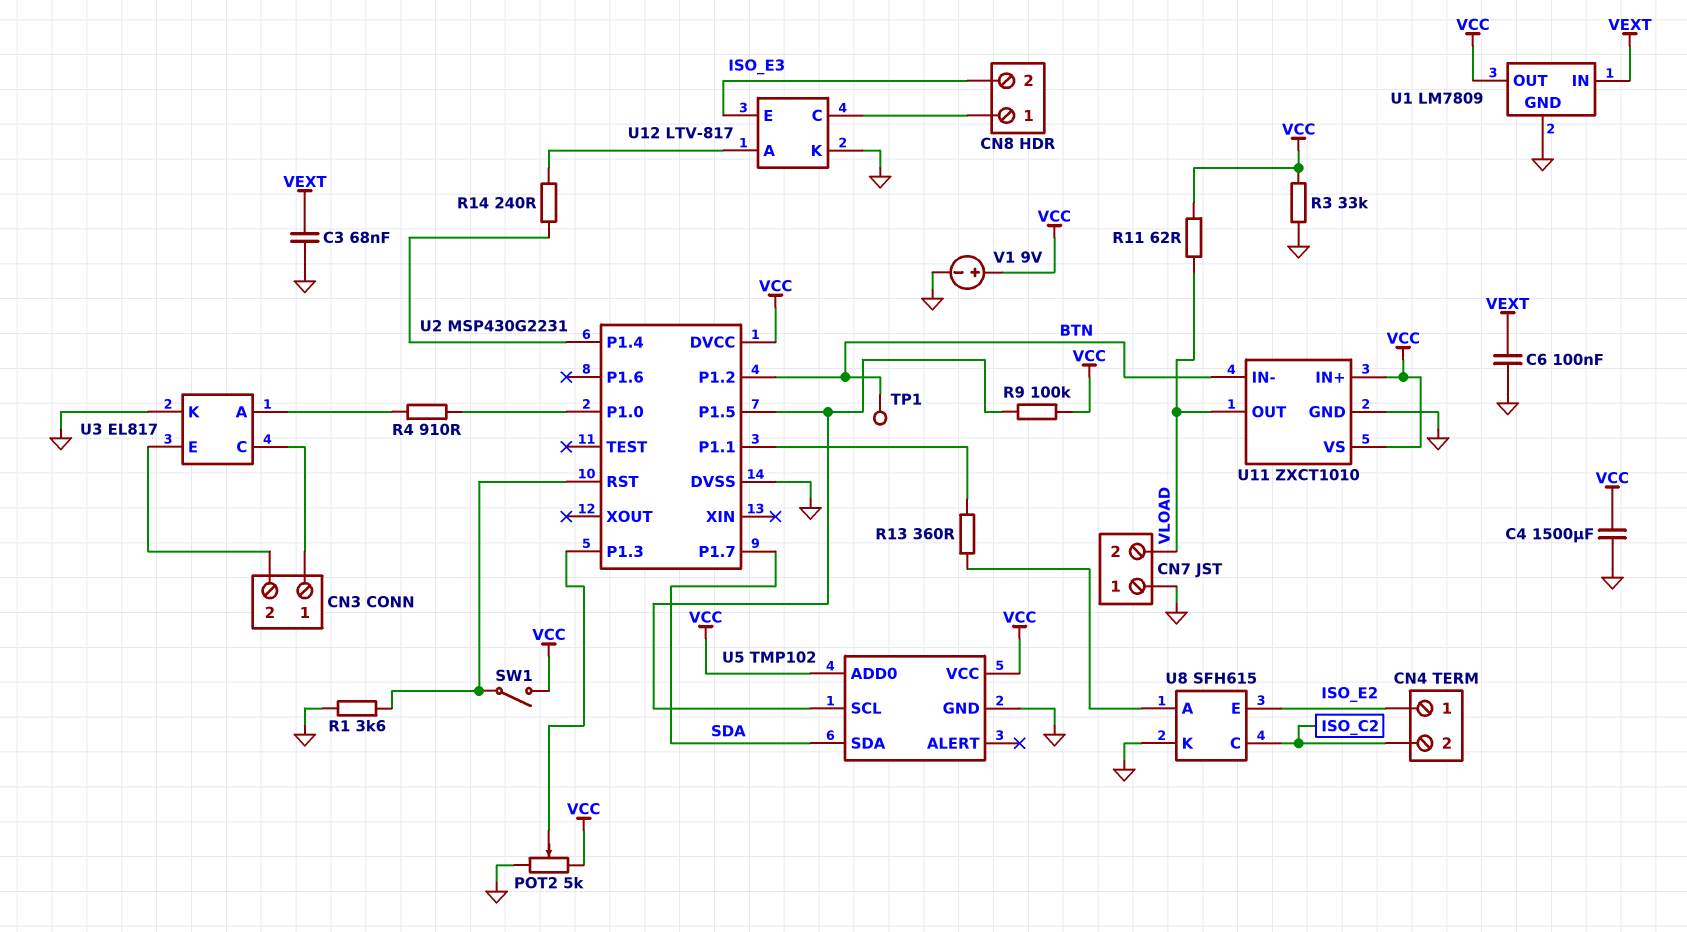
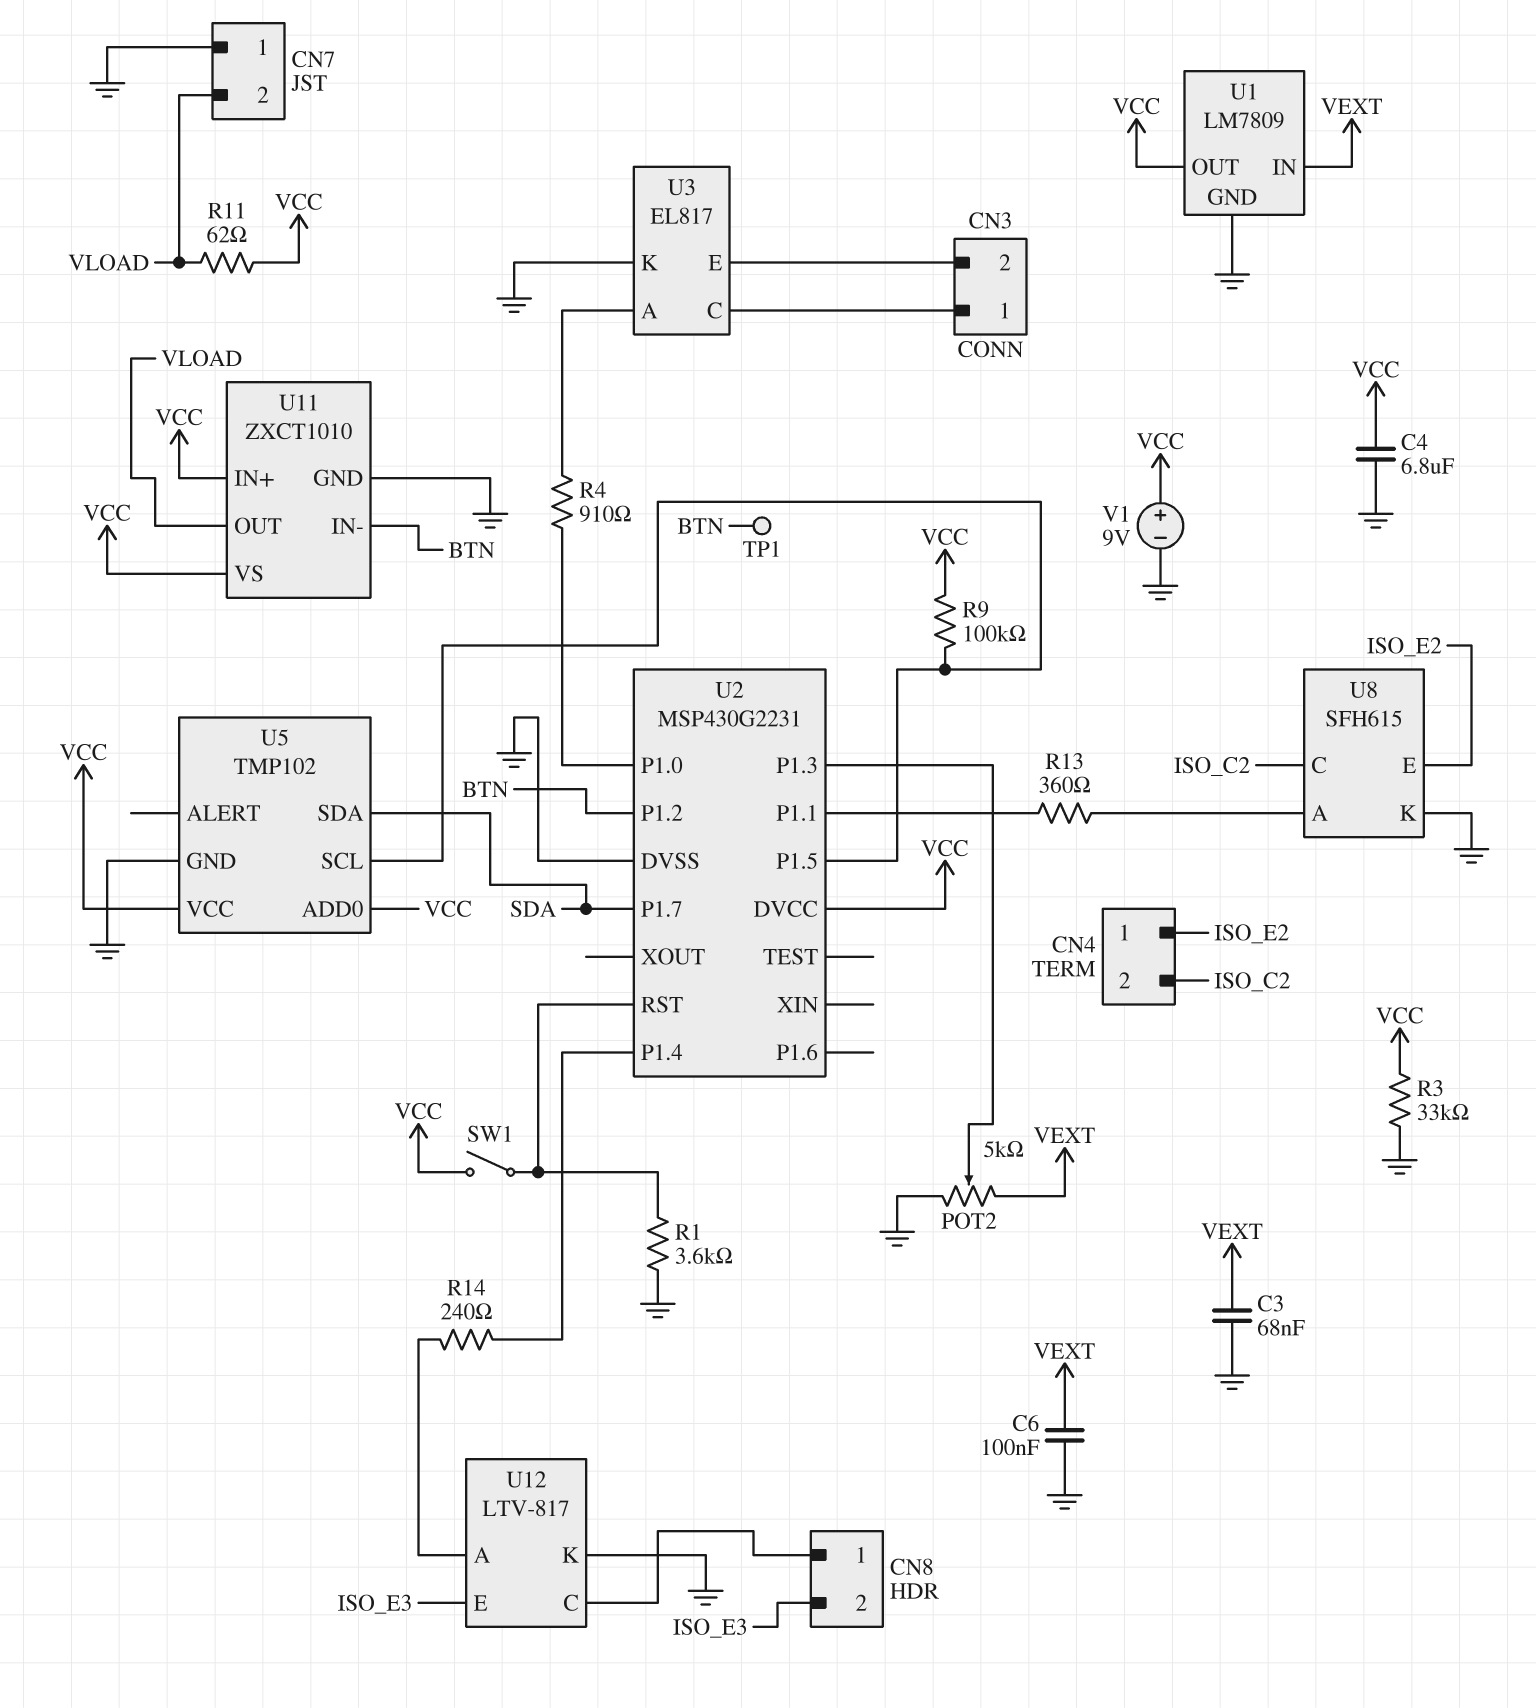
C4: 1500uF (GND, VCC) -> 6.8uF (GND, VCC)
POT2: 5k (GND, VCC, wiper U2/P1.3) -> 5k (GND, VEXT, wiper U2/P1.3)

